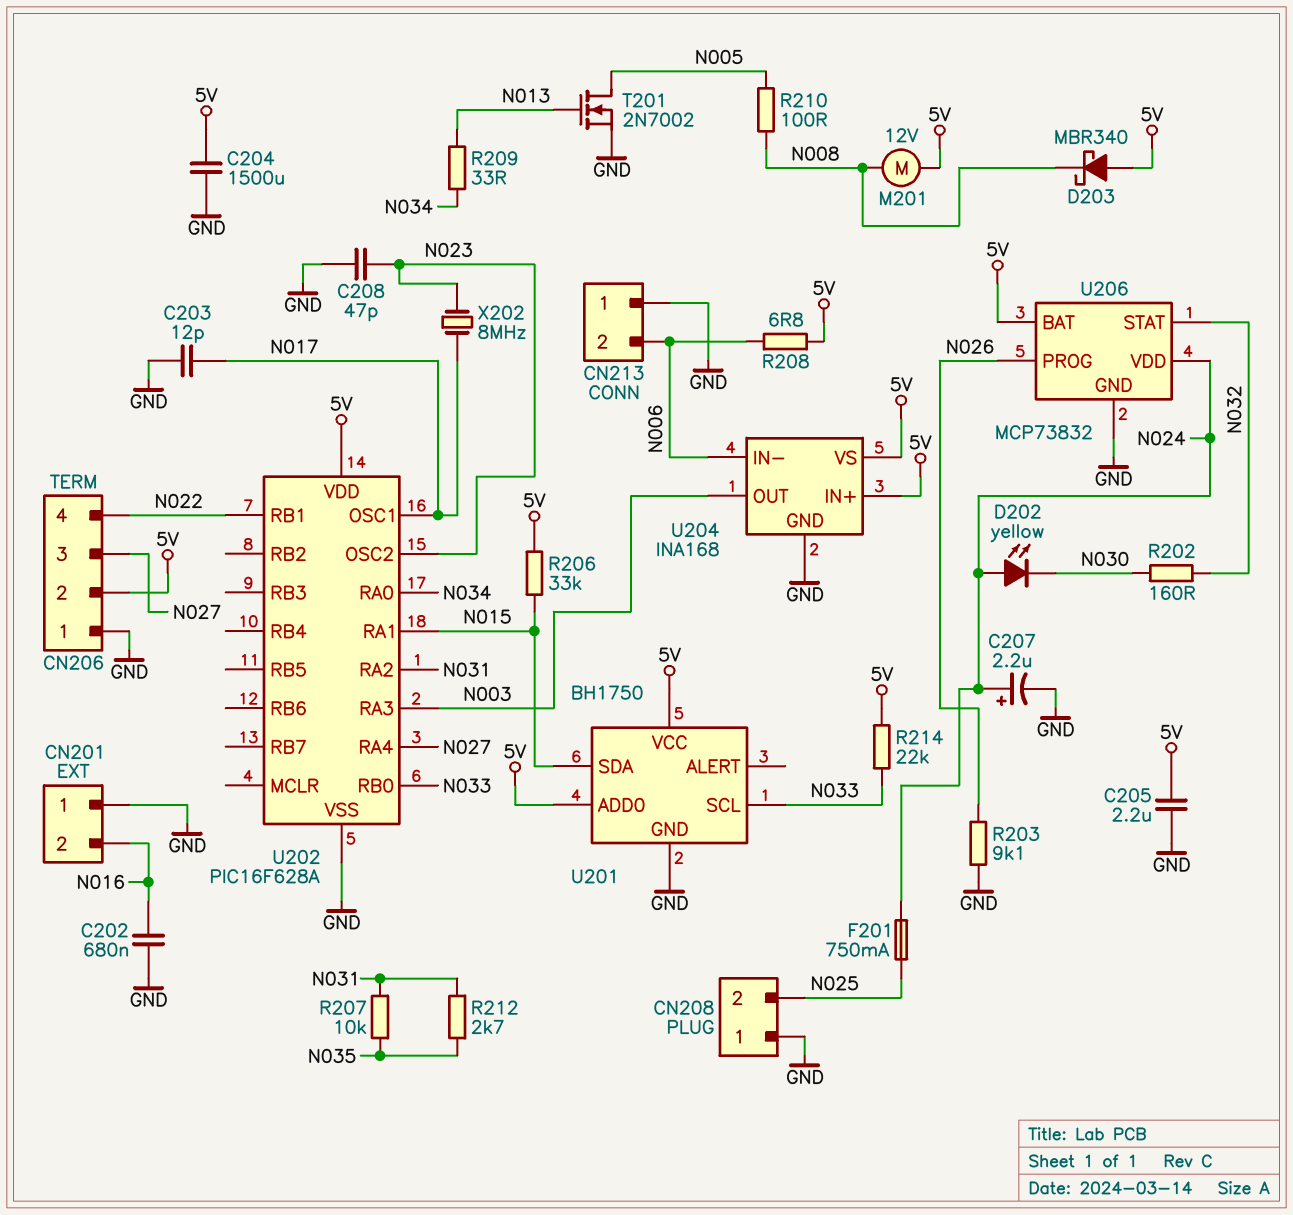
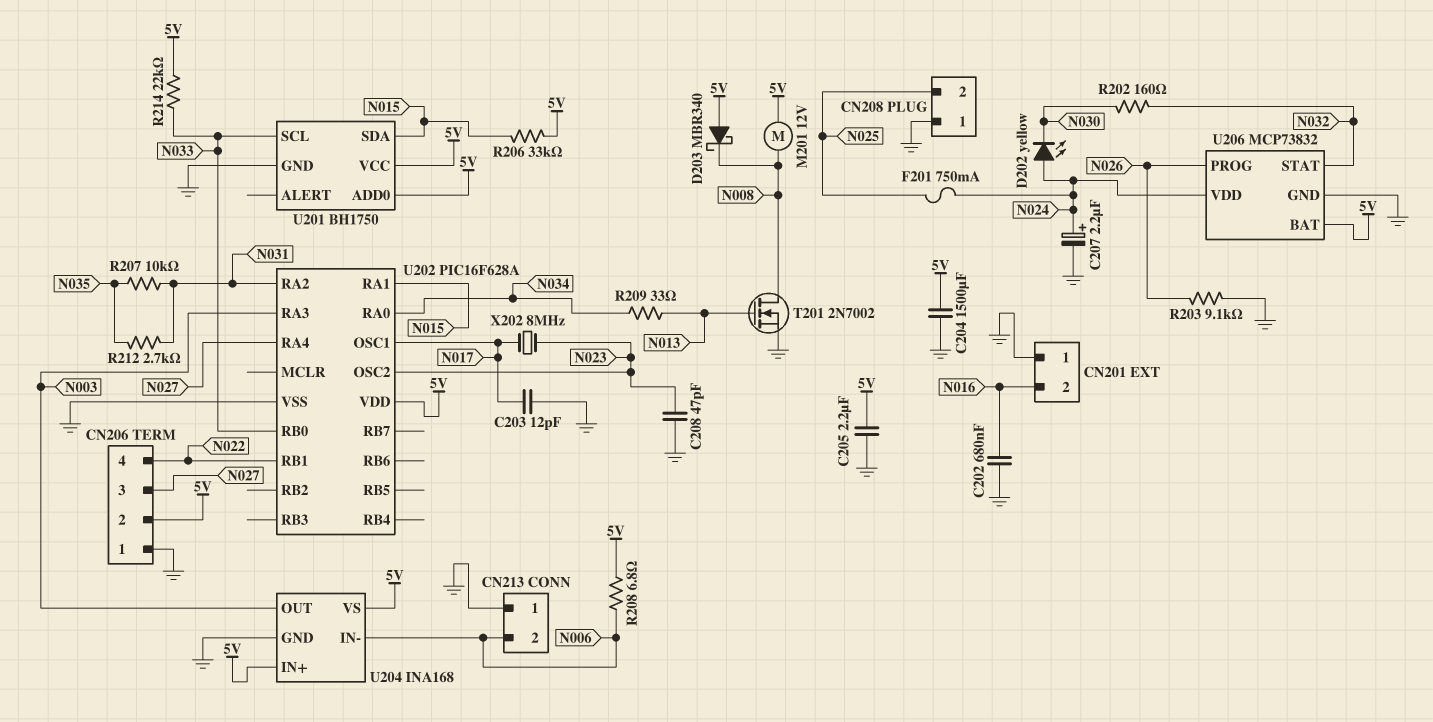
R210: 100 (N005, N008) -> none
T201: NMOS 2N7002 (G N013, D N005, S GND) -> NMOS 2N7002 (G N013, D N008, S GND)

